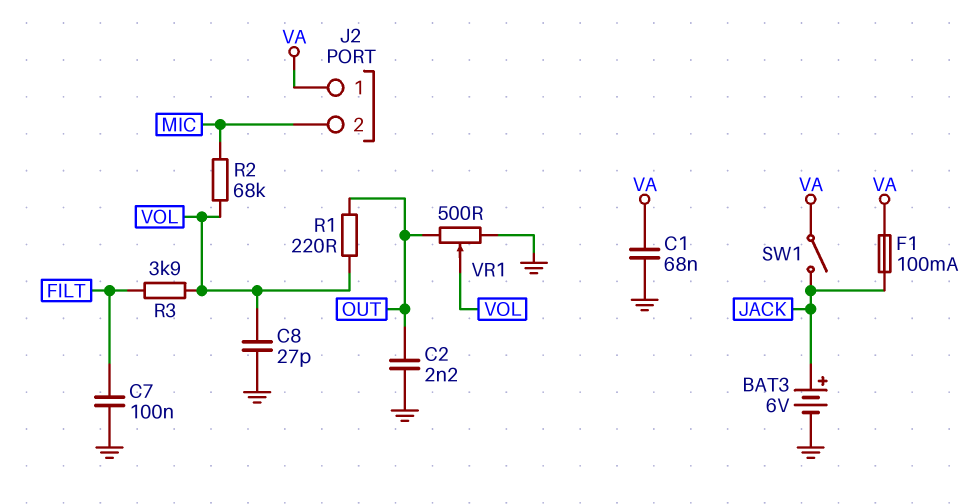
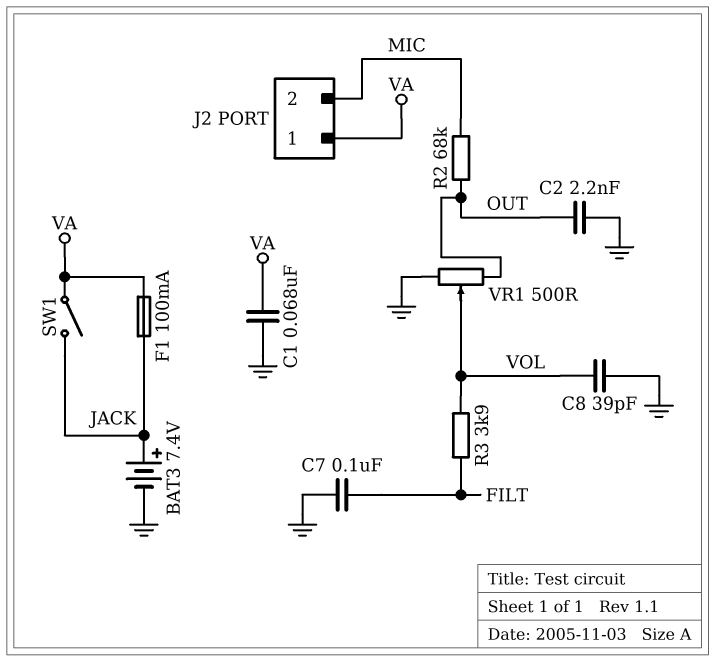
BAT3: 6V (plus JACK, minus GND) -> 7.4V (plus JACK, minus GND)
C8: 27pF (GND, VOL) -> 39pF (GND, VOL)
R1: 220 (OUT, VOL) -> none
R2: 68k (MIC, VOL) -> 68k (MIC, OUT)

